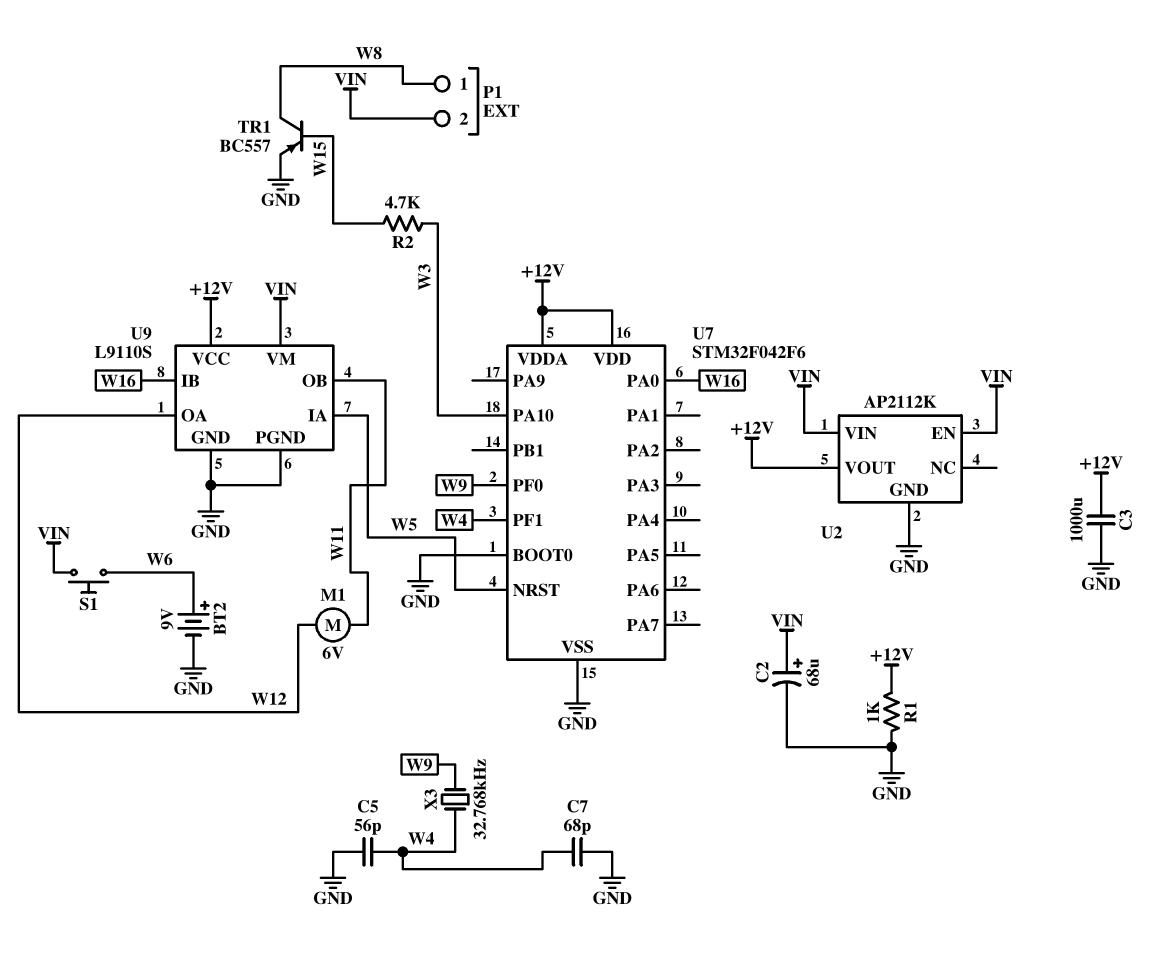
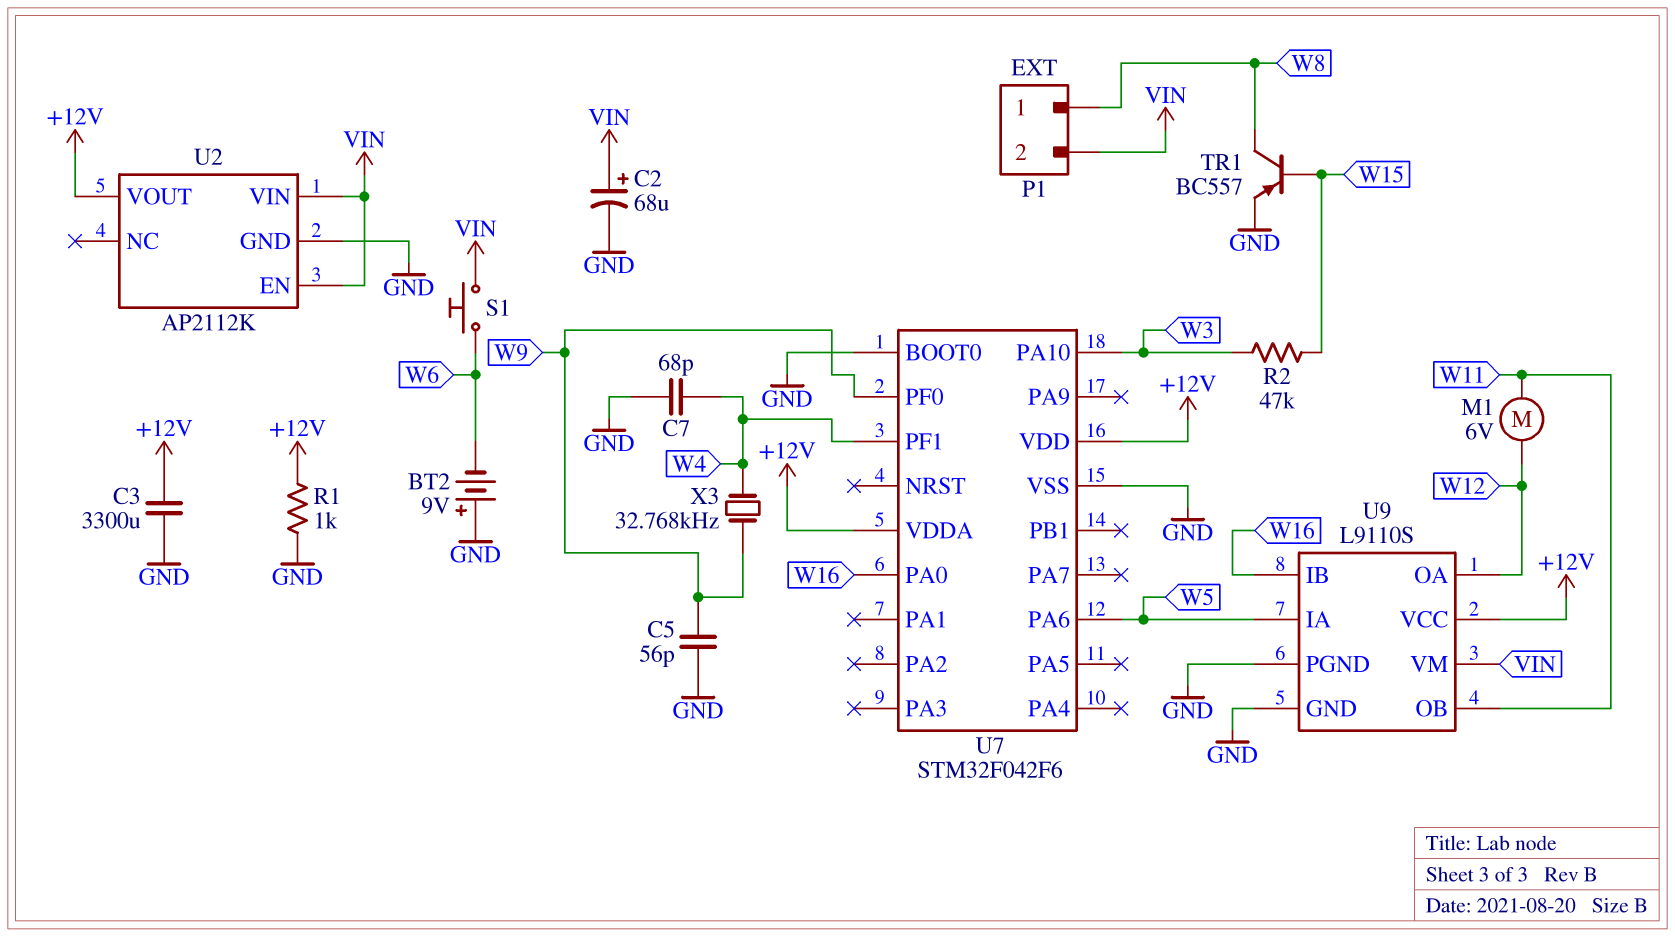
BT2: 9V (plus W6, minus GND) -> 9V (plus GND, minus W6)
C3: 1000uF (+12V, GND) -> 3300uF (+12V, GND)
C5: 56pF (GND, W4) -> 56pF (GND, W9)
R2: 4.7k (W3, W15) -> 47k (W3, W15)
U7 pin NRST: W5 -> none
U7 pin PA6: none -> W5

